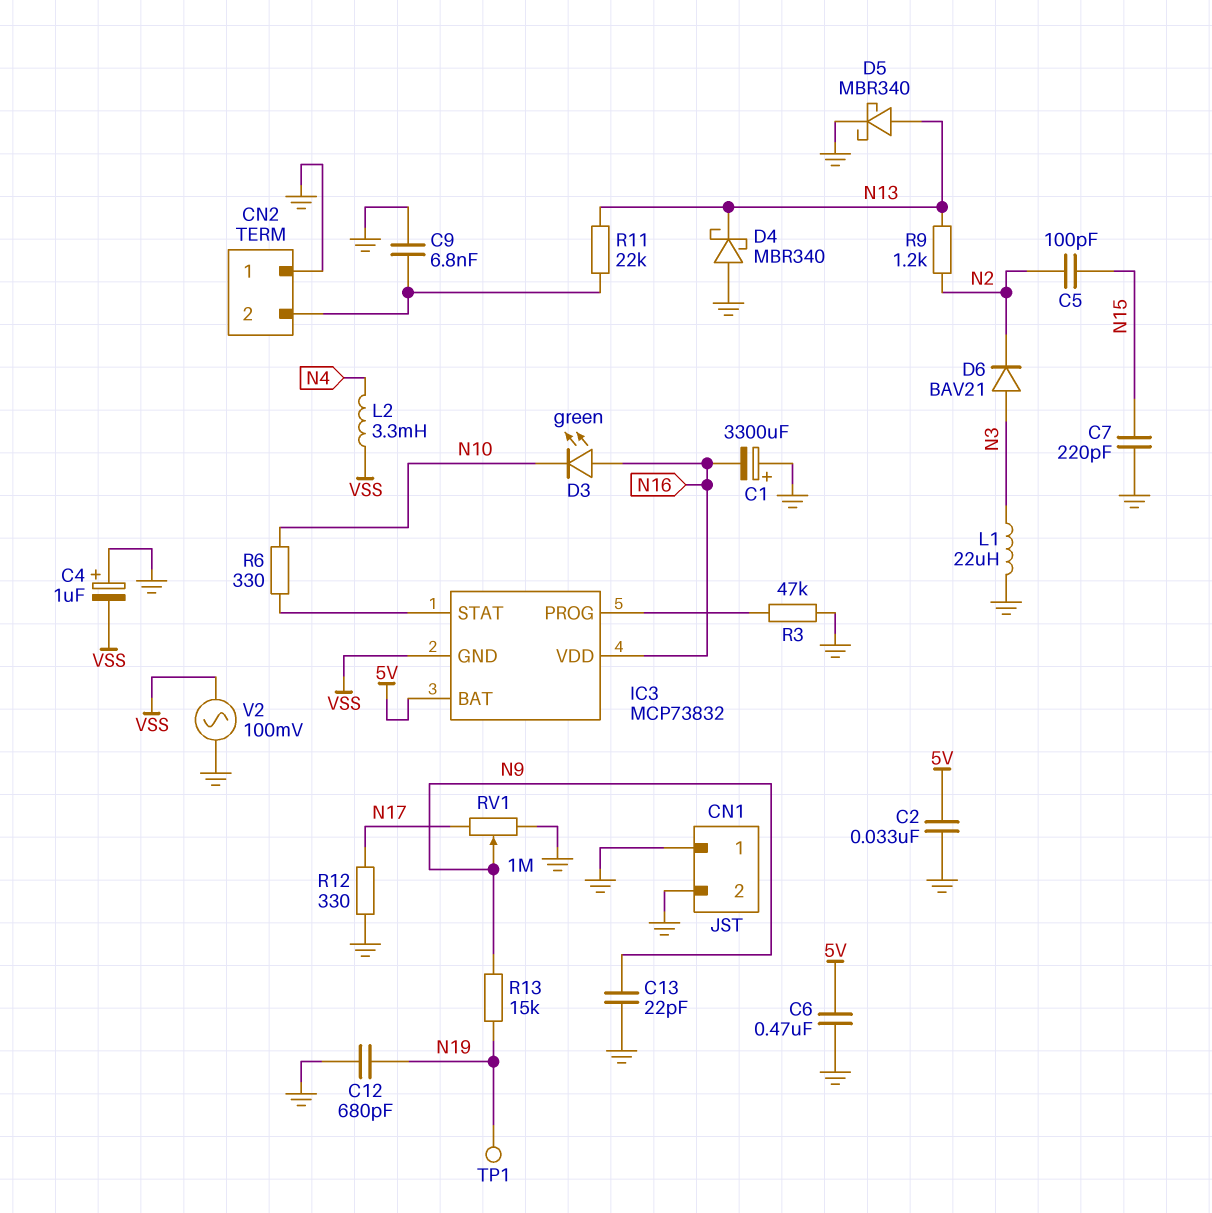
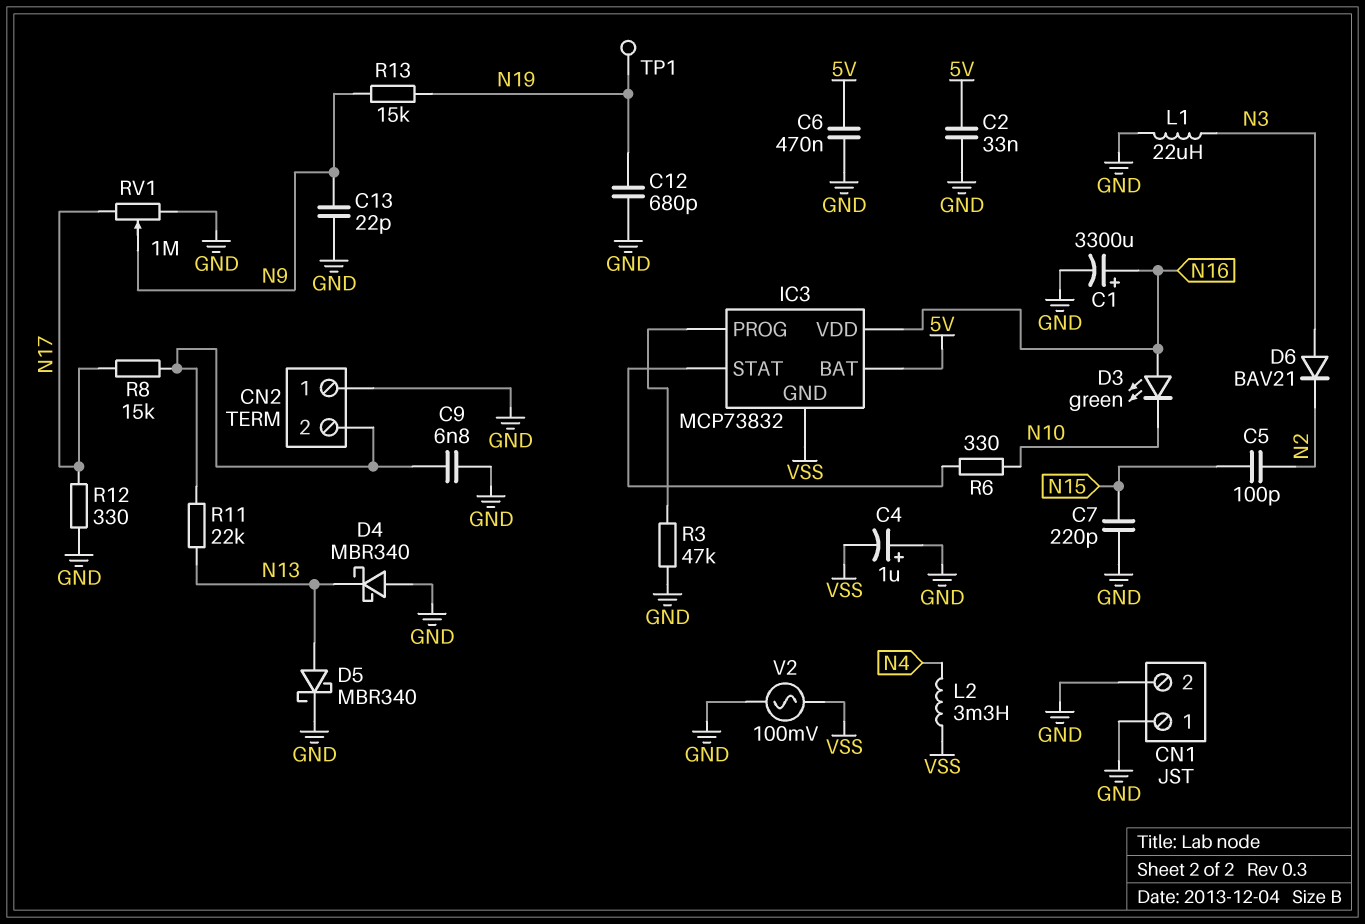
C1: 3300uF (plus GND, minus N16) -> 3300uF (plus N16, minus GND)
R8: none -> 15k (CN2/2, N17)
R9: 1.2k (N2, N13) -> none

